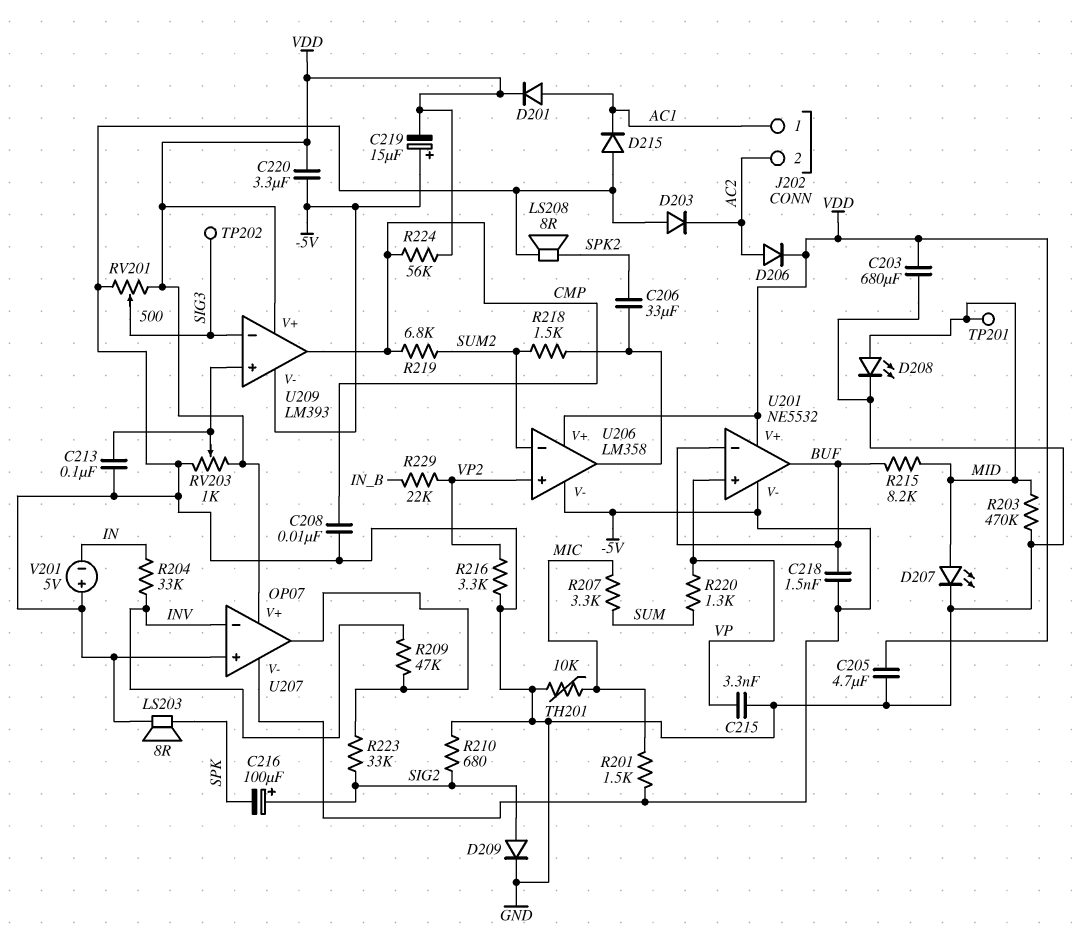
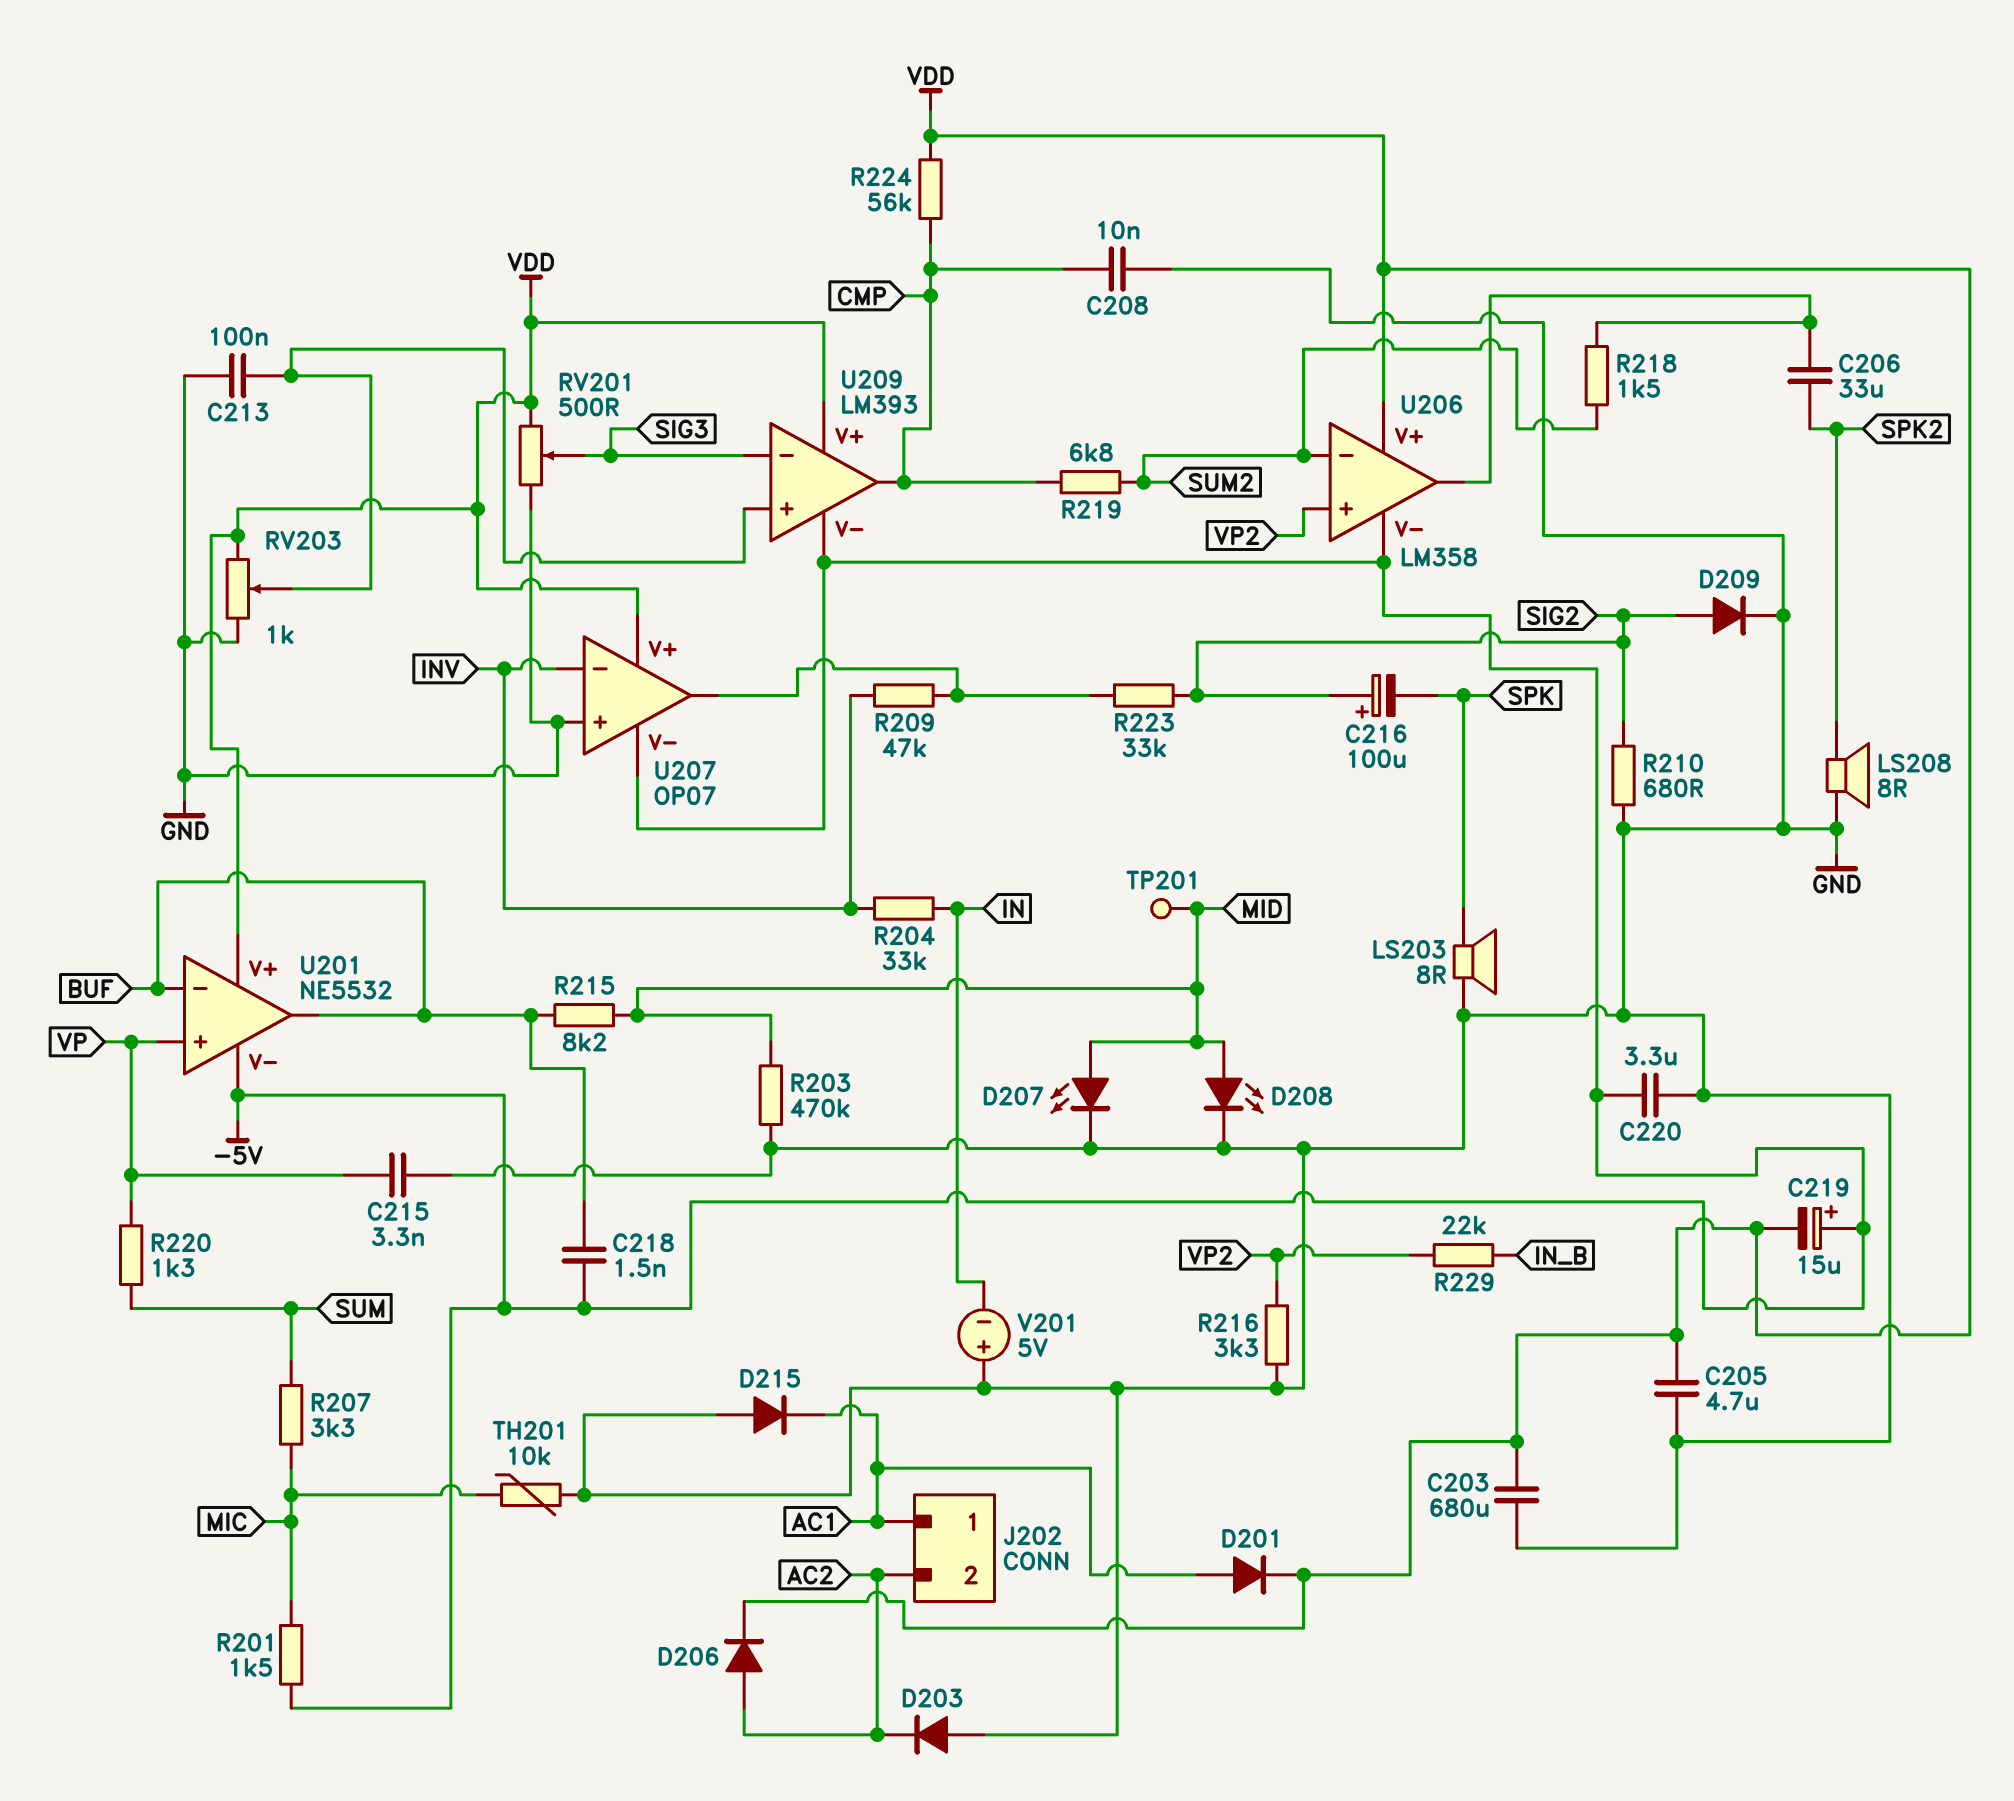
C220: 3.3uF (-5V, VDD) -> 3.3uF (-5V, GND)
TP202: test point (SIG3) -> none

